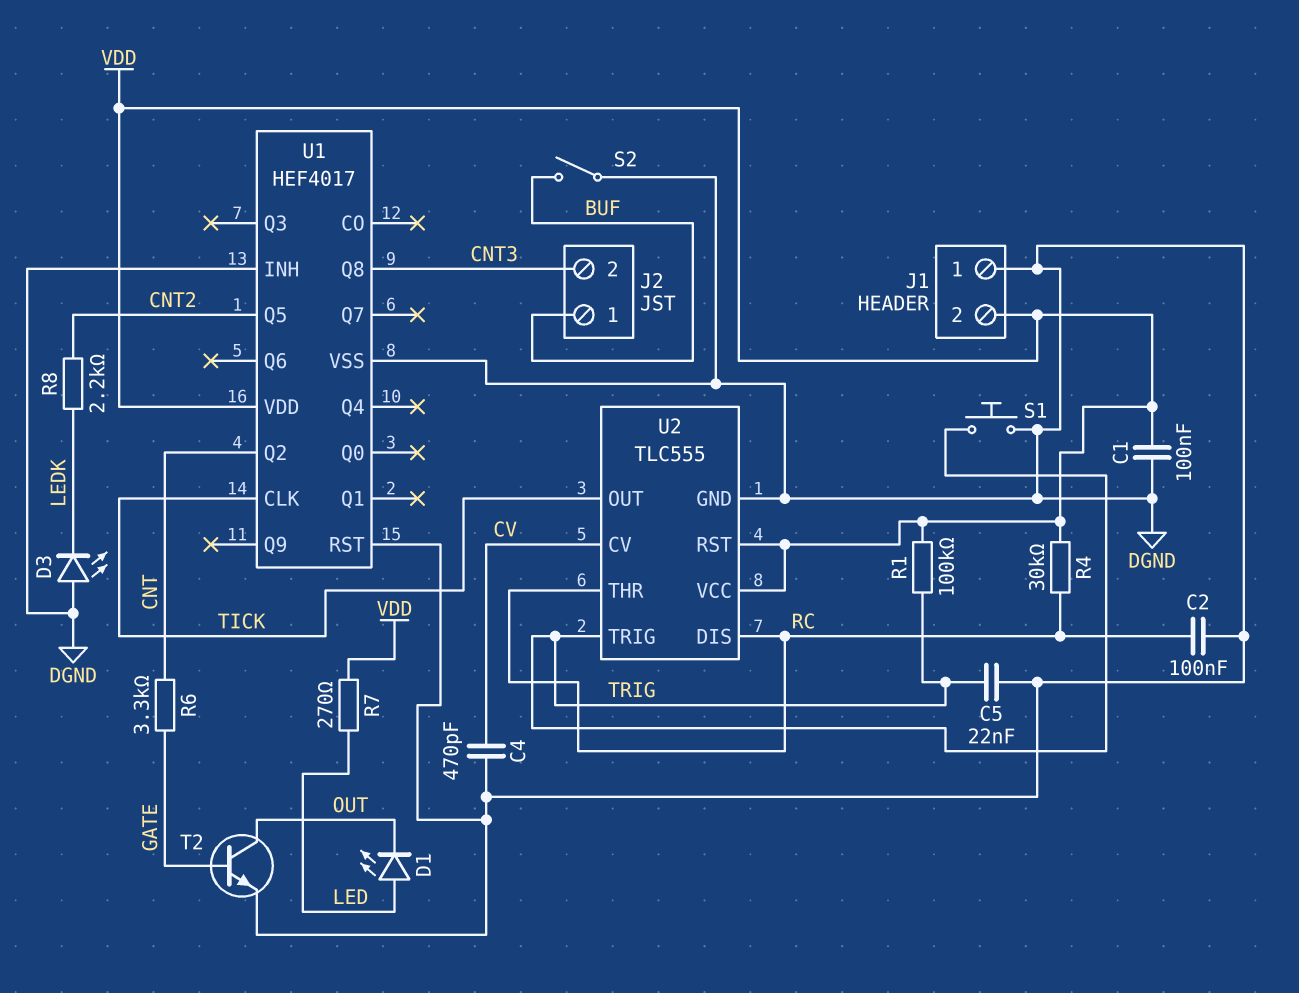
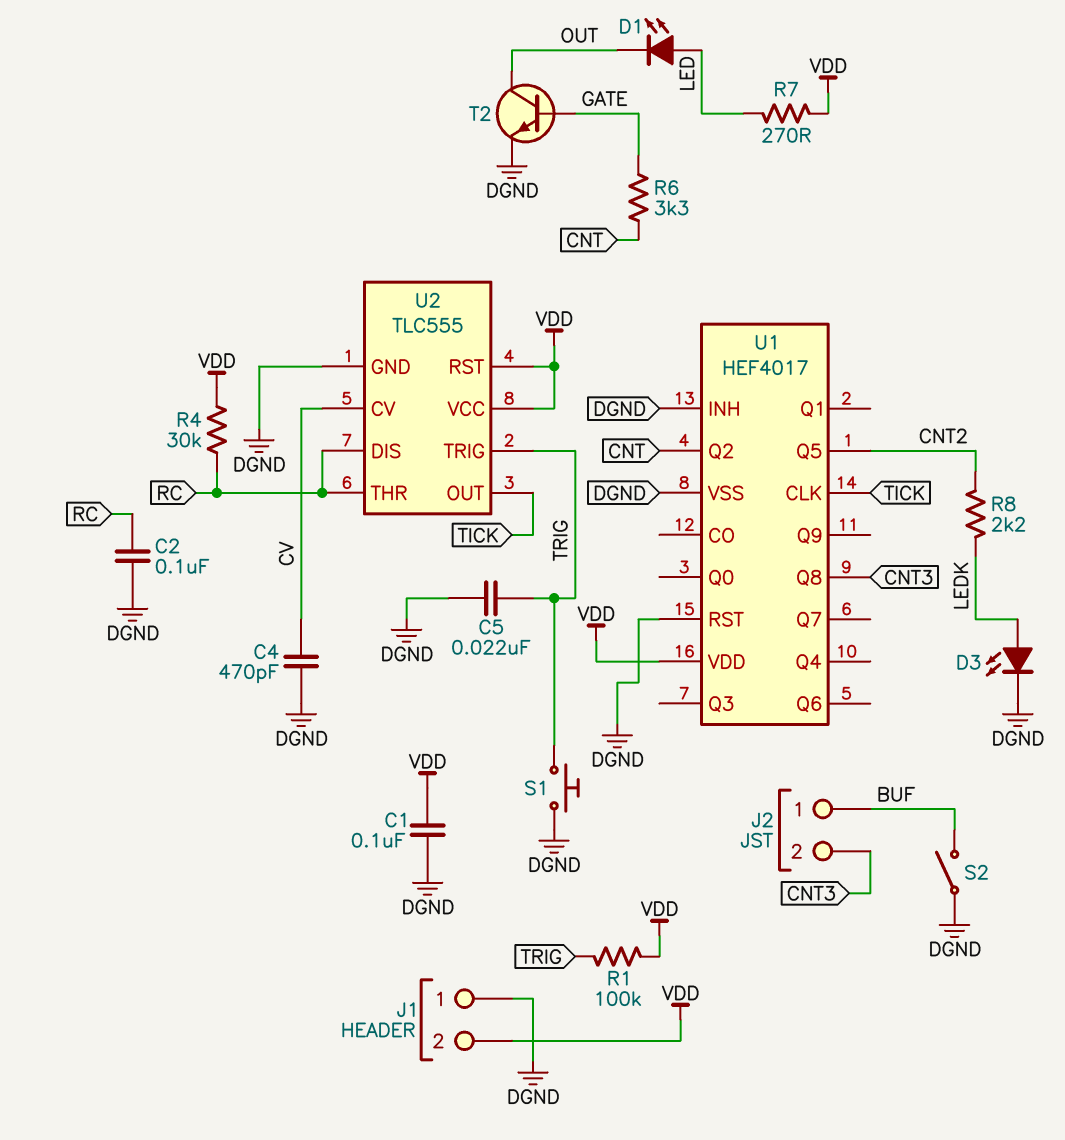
D3: LED (A DGND, K LEDK) -> LED (A LEDK, K DGND)

